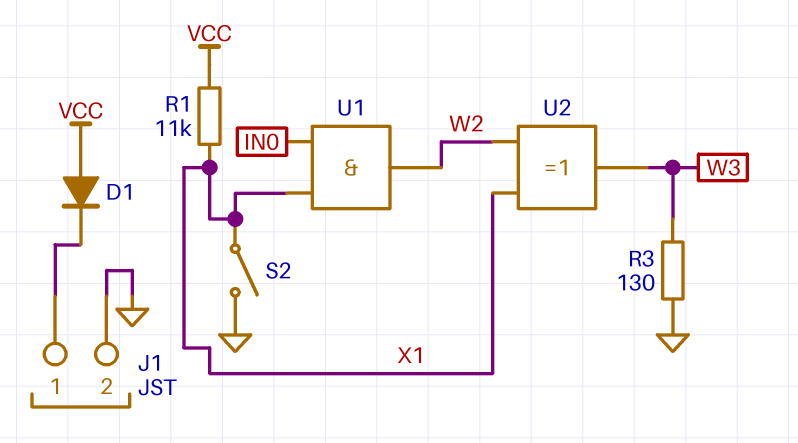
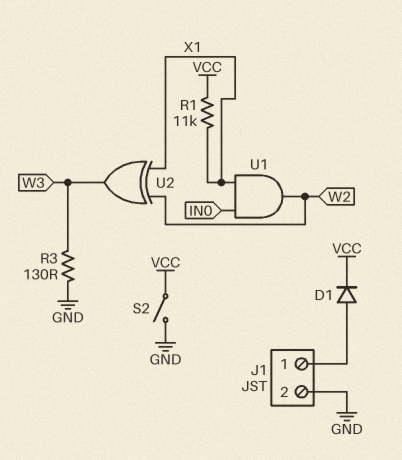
D1: diode (A VCC, K J1/1) -> diode (A J1/1, K VCC)
S2: switch (GND, X1) -> switch (GND, VCC)

